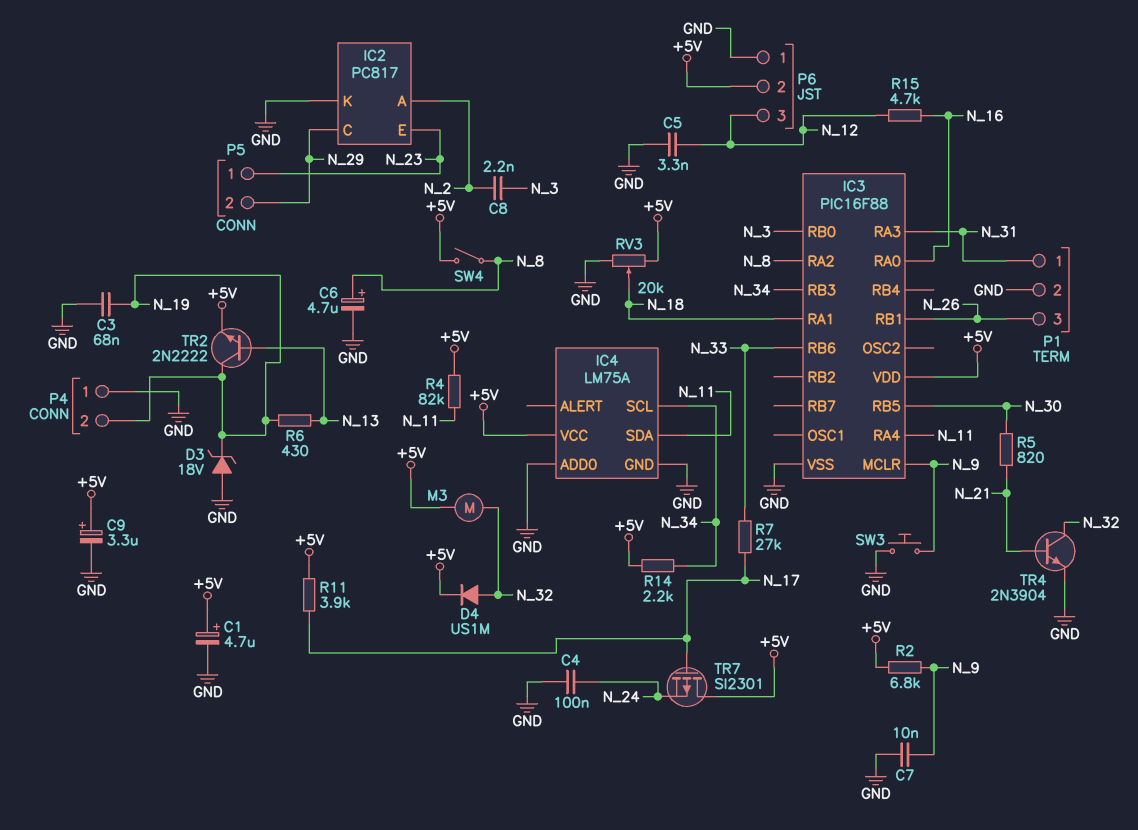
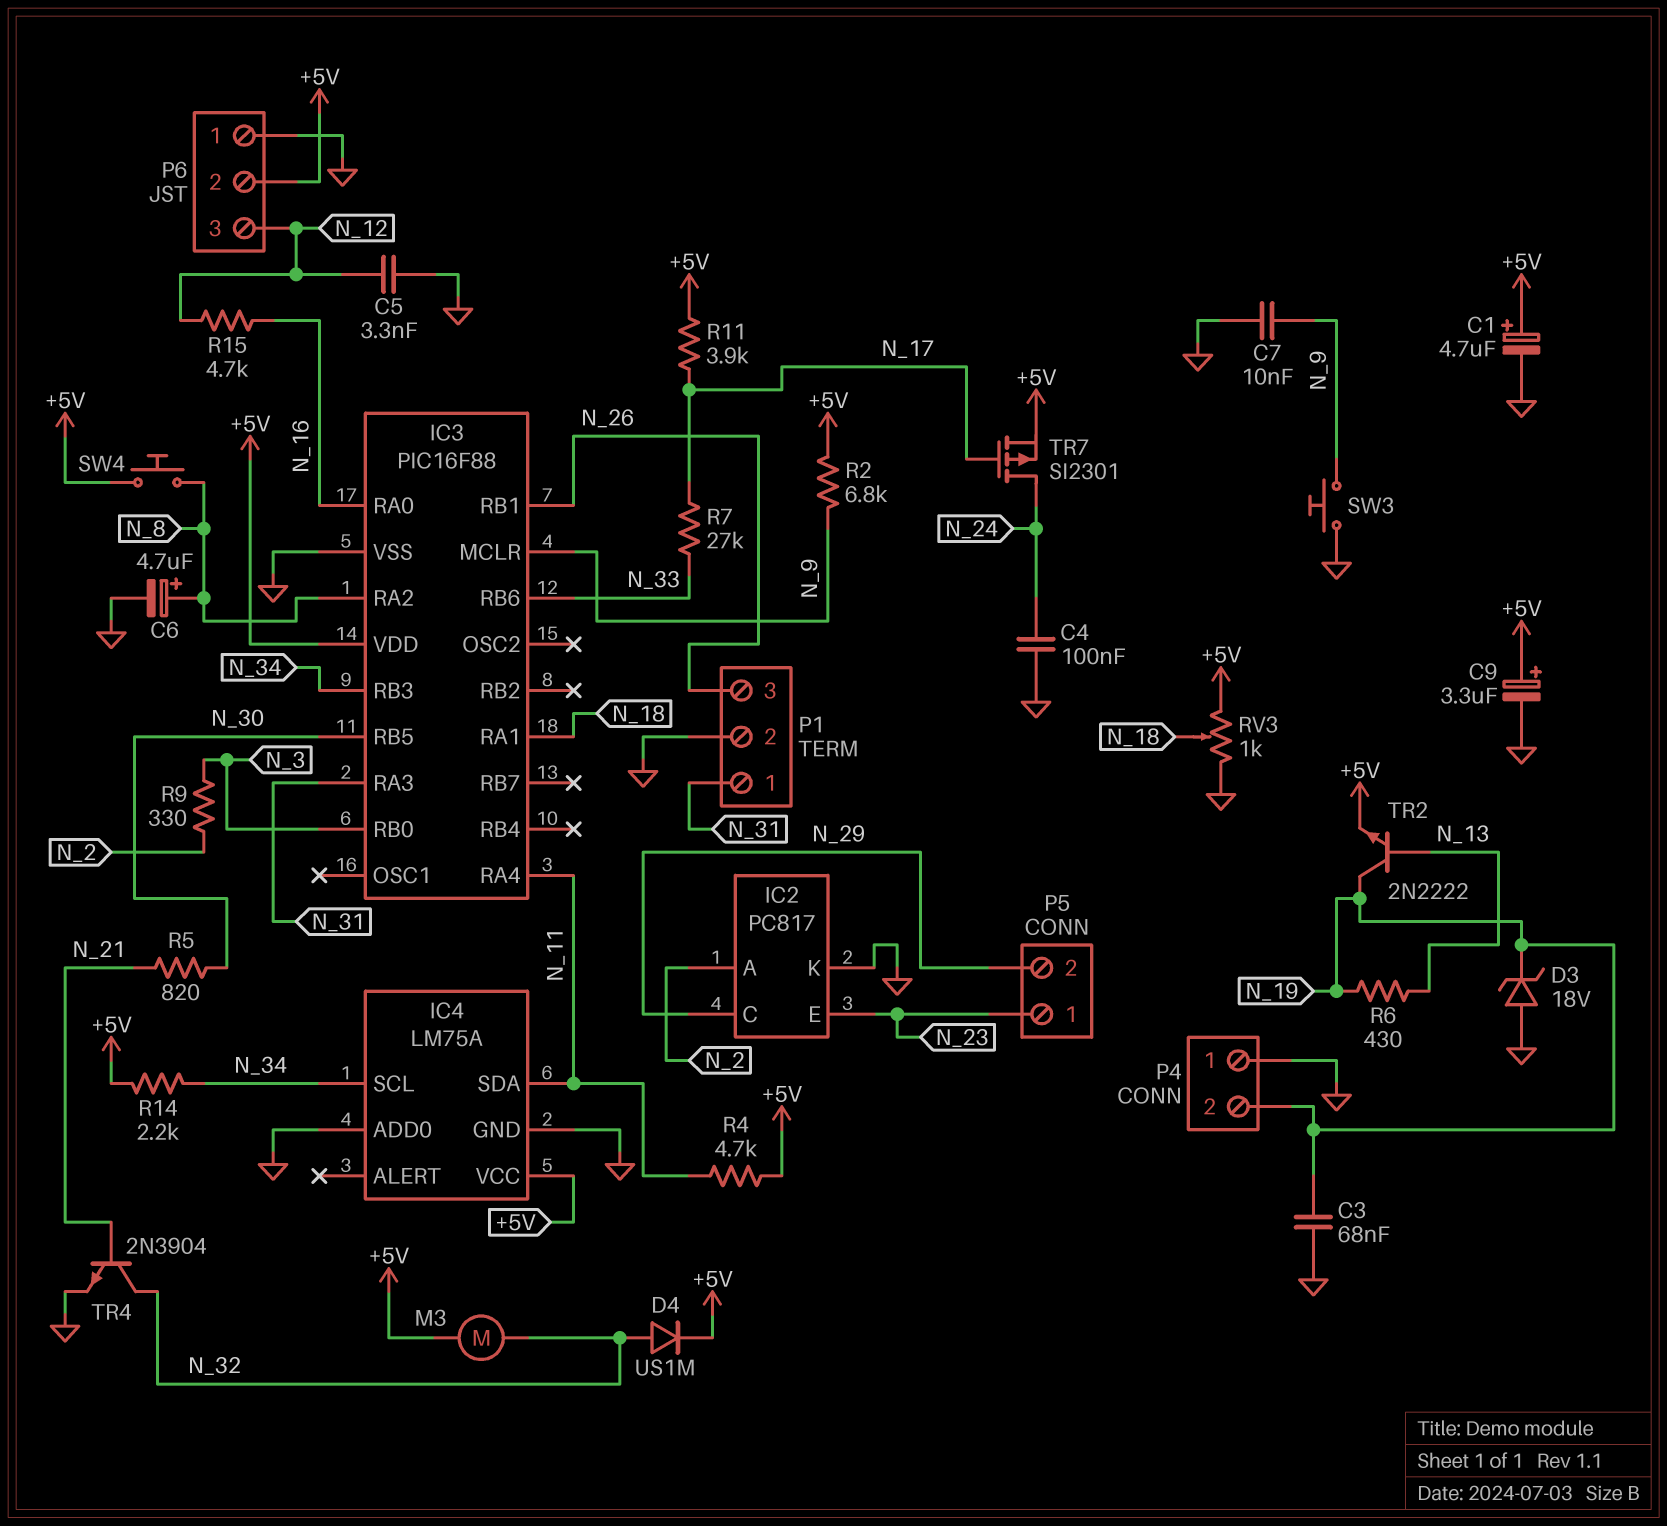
C8: 2.2nF (N_2, N_3) -> none
R4: 82k (+5V, N_11) -> 4.7k (+5V, N_11)
R9: none -> 330 (N_2, N_3)
RV3: 20k (+5V, GND, wiper N_18) -> 1k (+5V, GND, wiper N_18)
SW4: switch (+5V, N_8) -> button (+5V, N_8)
TR7: PMOS SI2301 (G N_17, D +5V, S N_24) -> PMOS SI2301 (G N_17, D N_24, S +5V)

